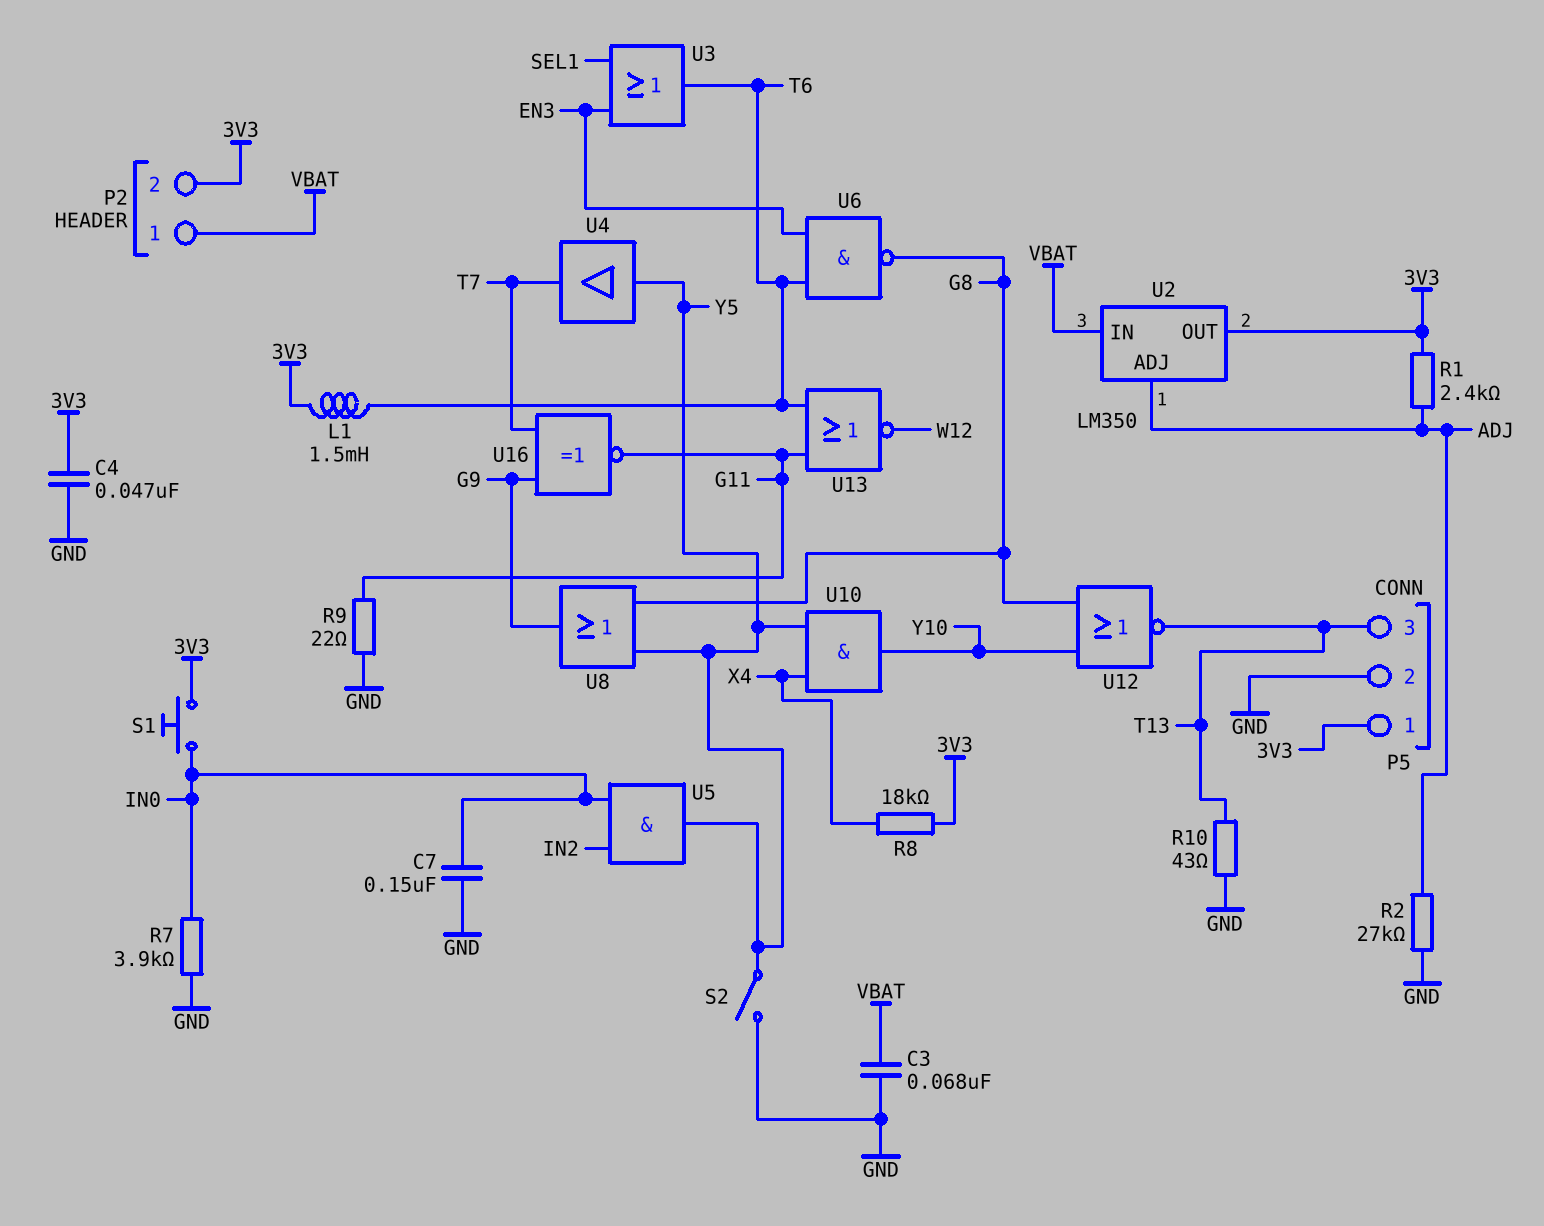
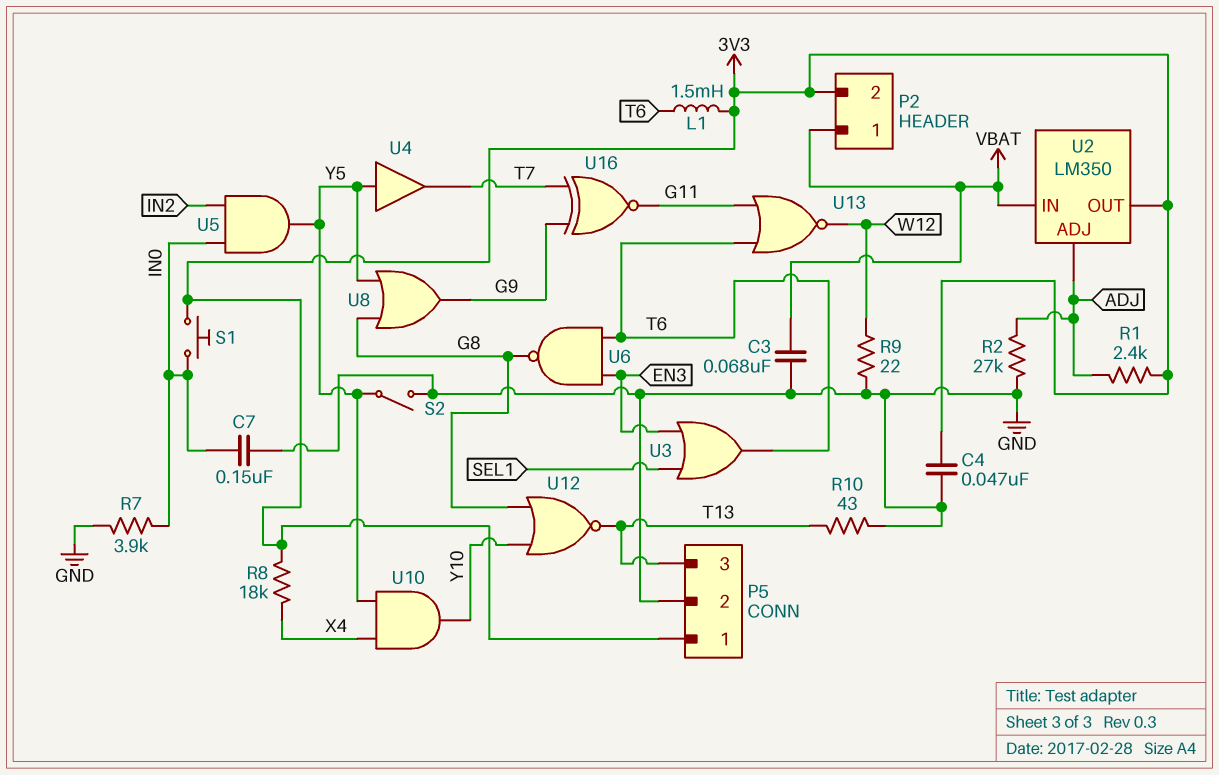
R9: 22 (G11, GND) -> 22 (GND, W12)

